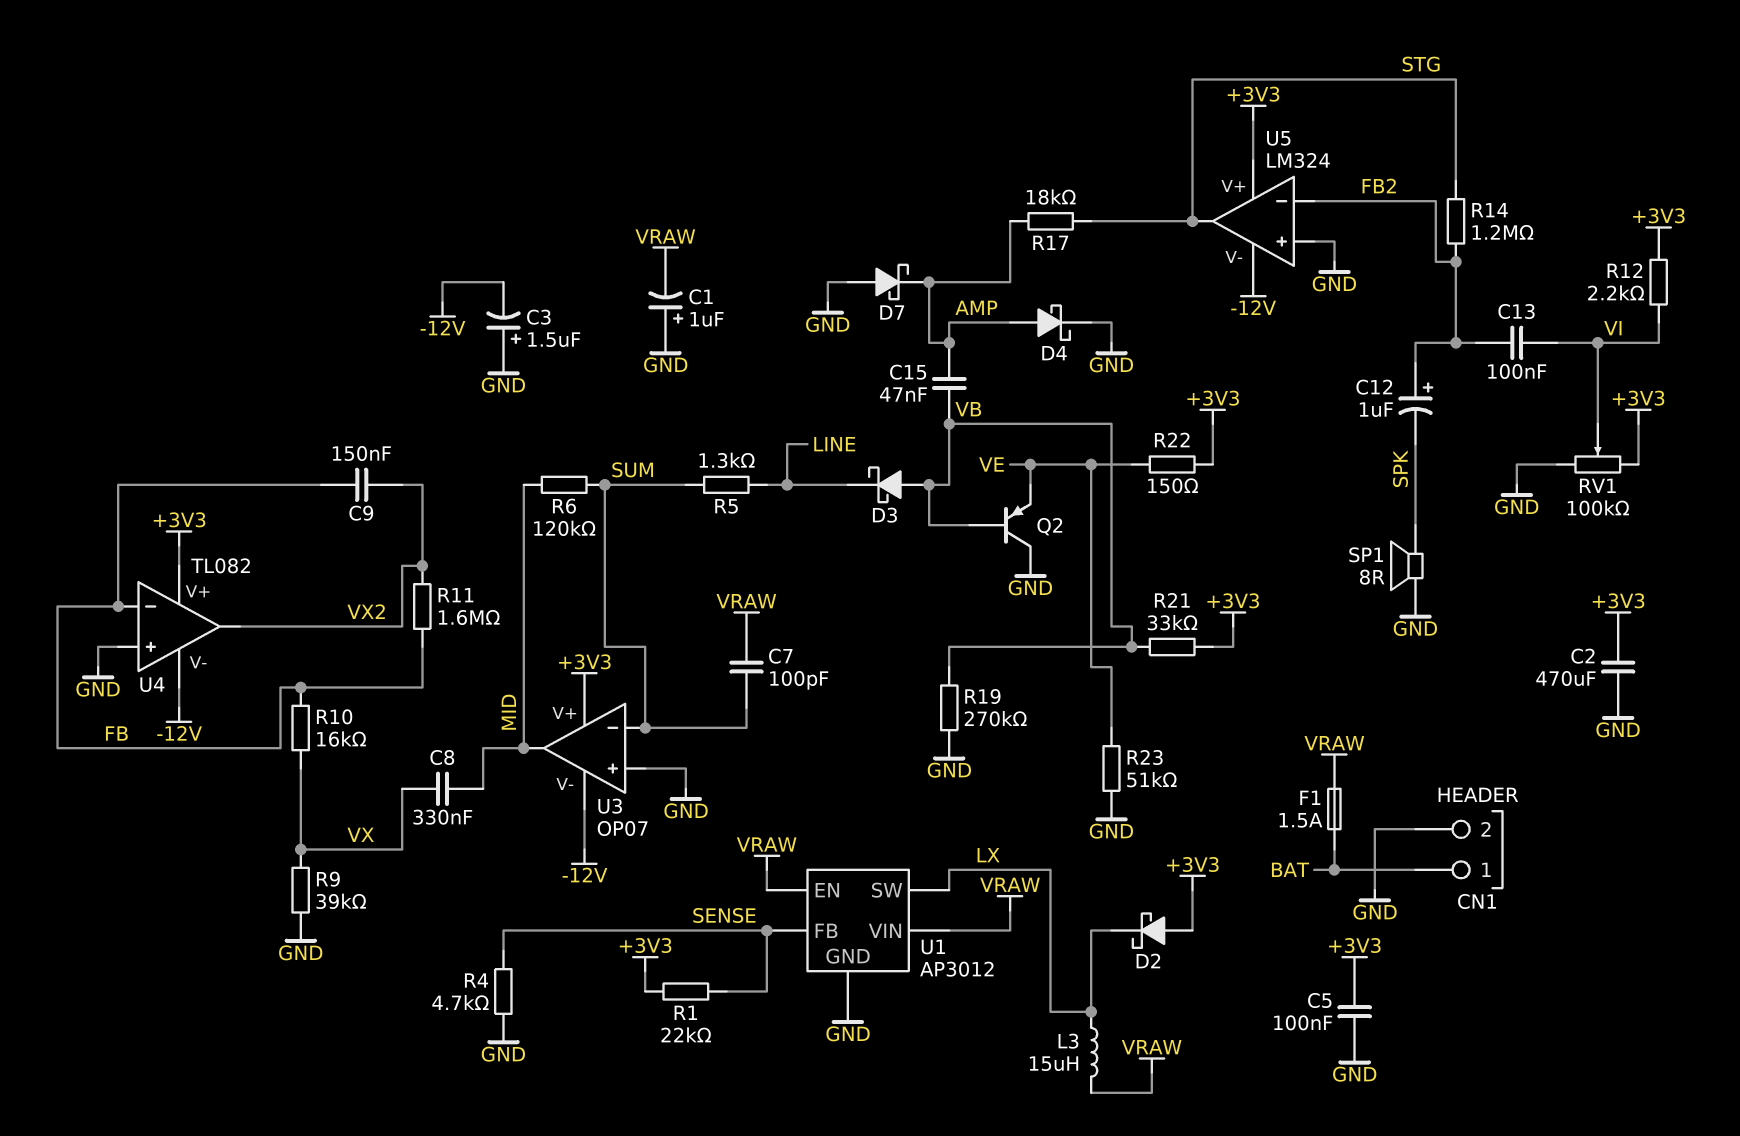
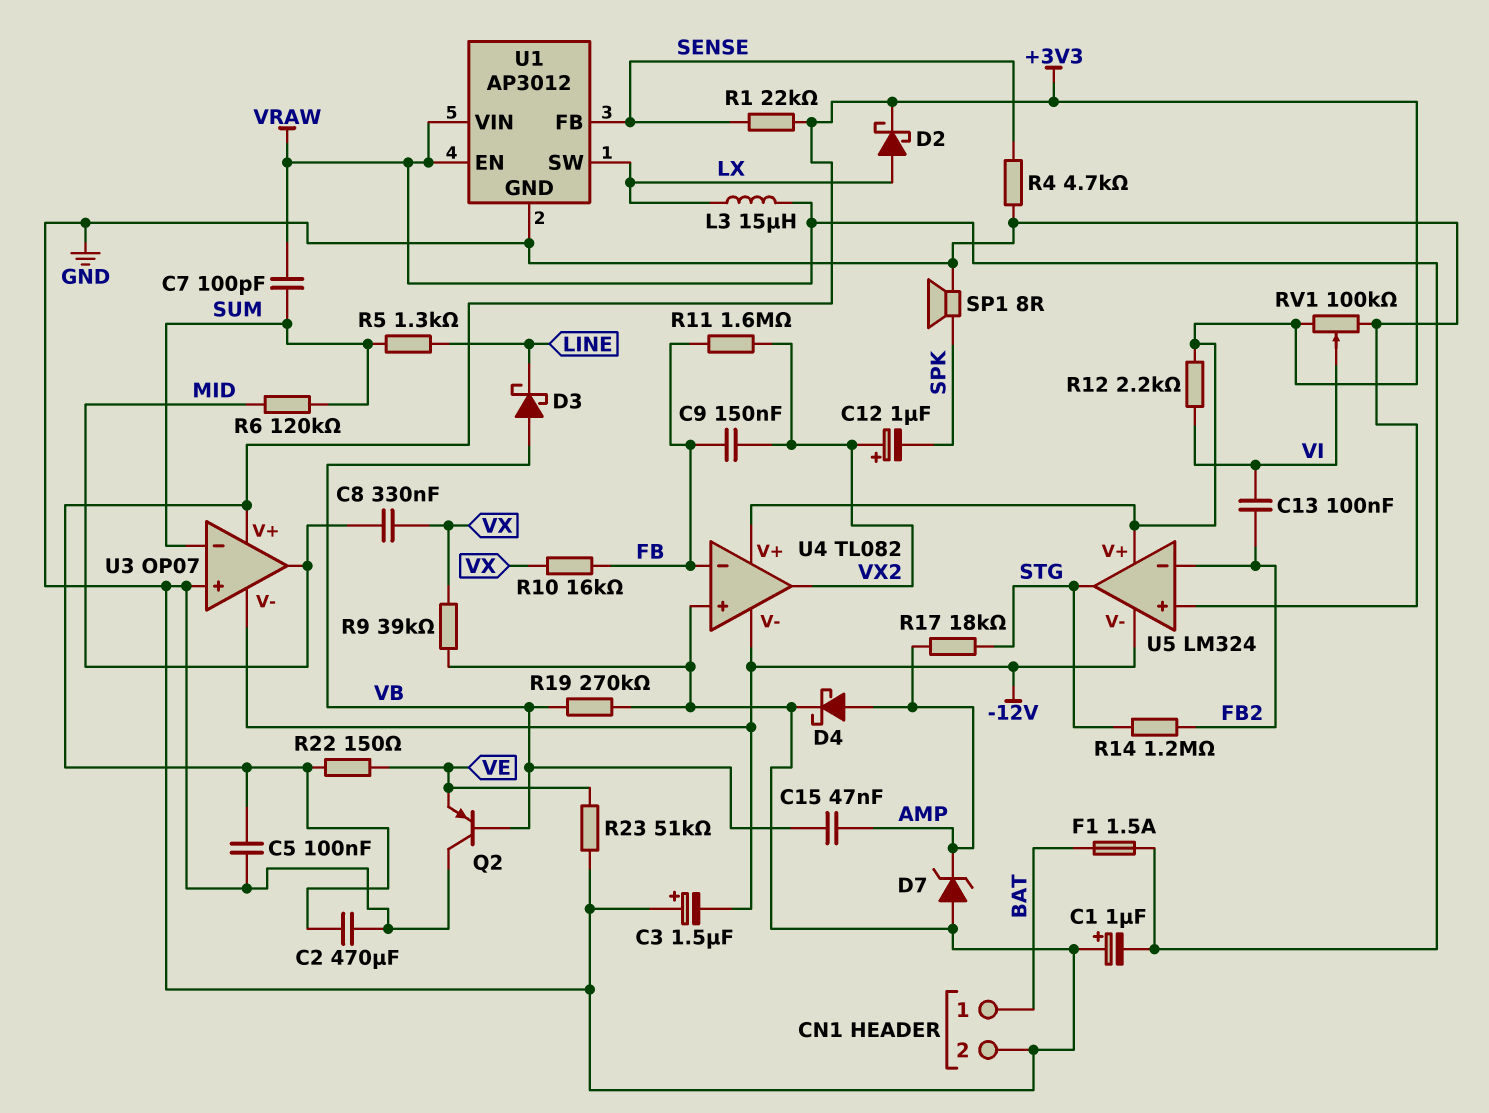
C12: 1uF (plus FB2, minus SPK) -> 1uF (plus VX2, minus SPK)
D2: schottky (A +3V3, K LX) -> schottky (A LX, K +3V3)
D7: schottky (A GND, K AMP) -> zener (A GND, K AMP)
R21: 33k (+3V3, VB) -> none

